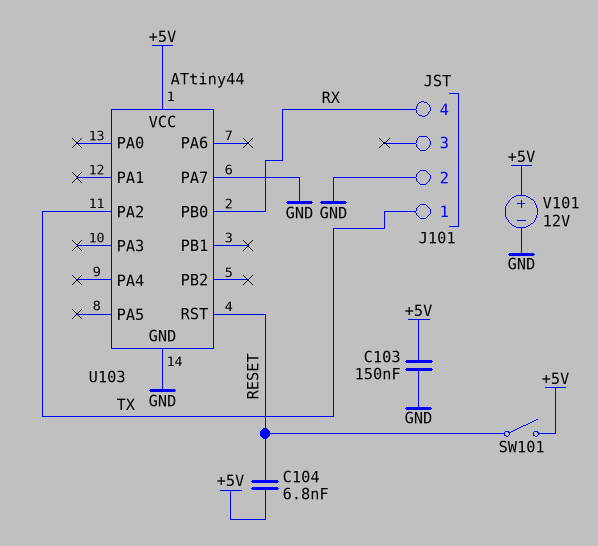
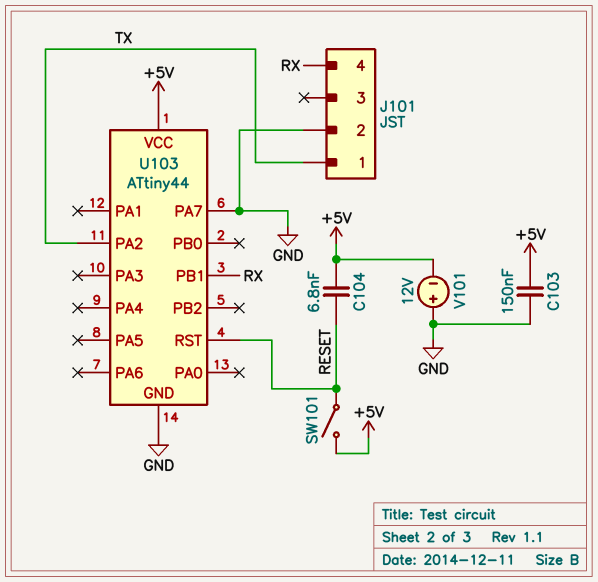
U103 pin PB0: RX -> none
U103 pin PB1: none -> RX
V101: 12V (plus +5V, minus GND) -> 12V (plus GND, minus +5V)

